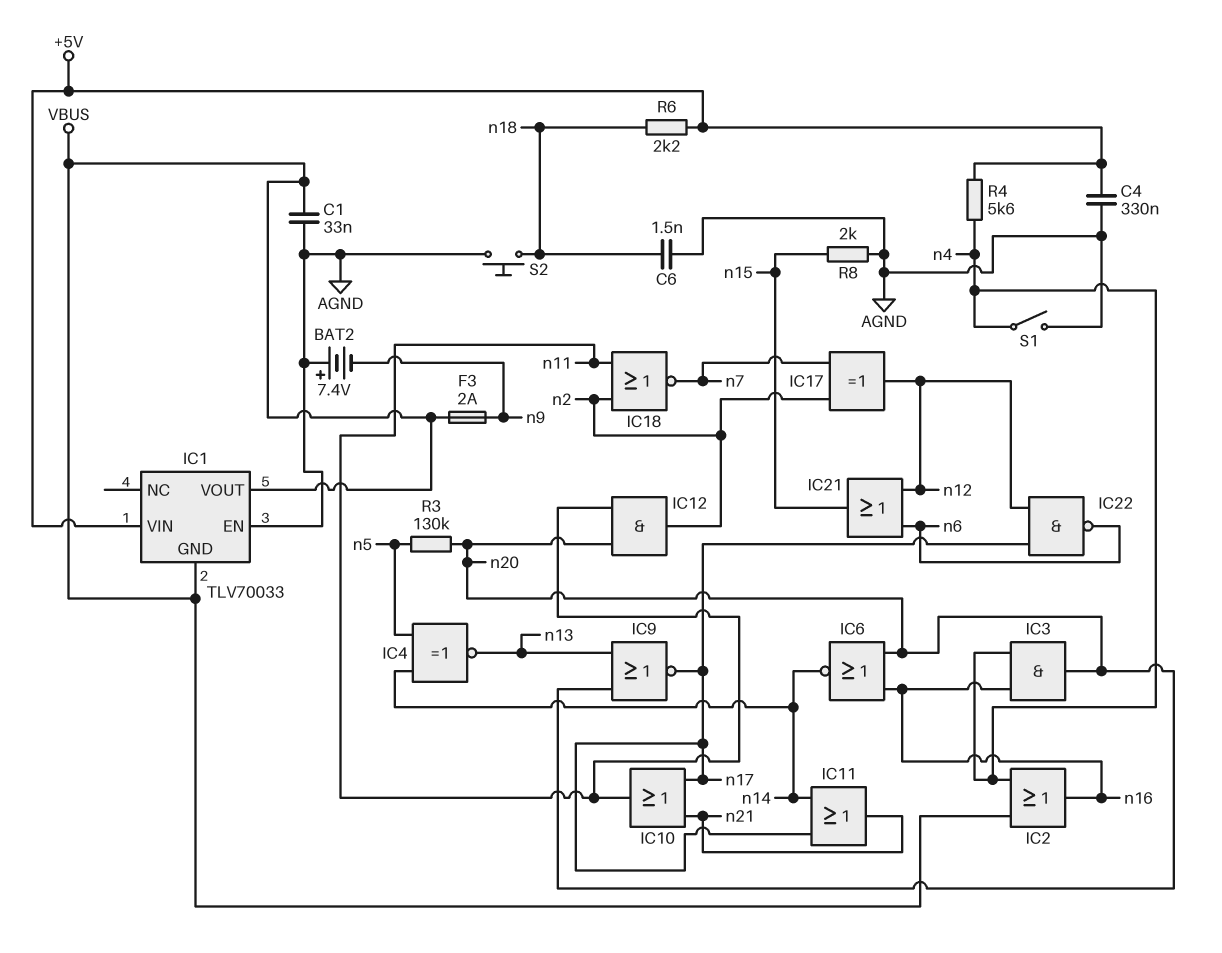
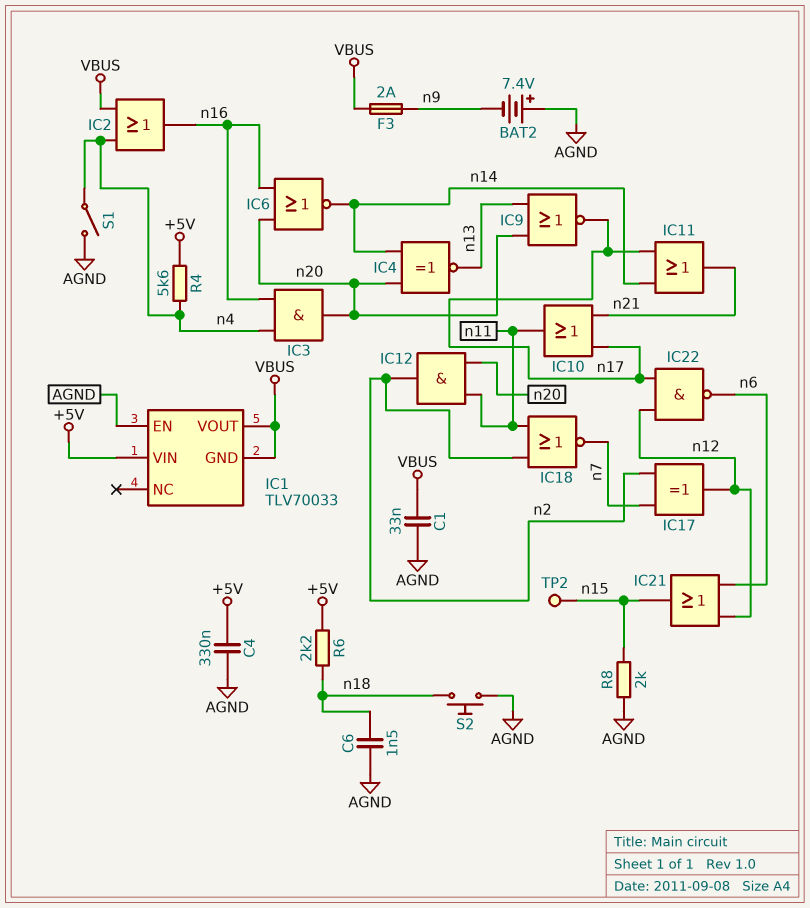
IC4: XNOR (in n5, in n14, out n13) -> XNOR (in n14, in n20, out n13)
R3: 130k (n5, n20) -> none
TP2: none -> test point (n15)

